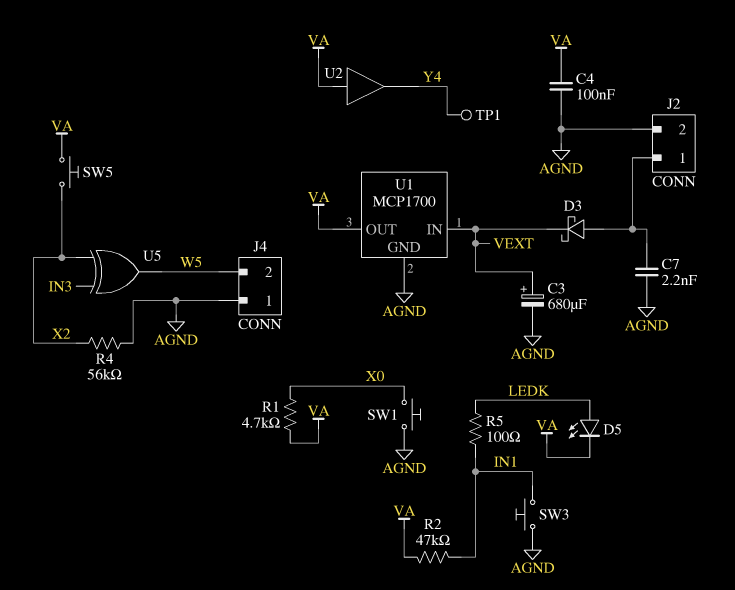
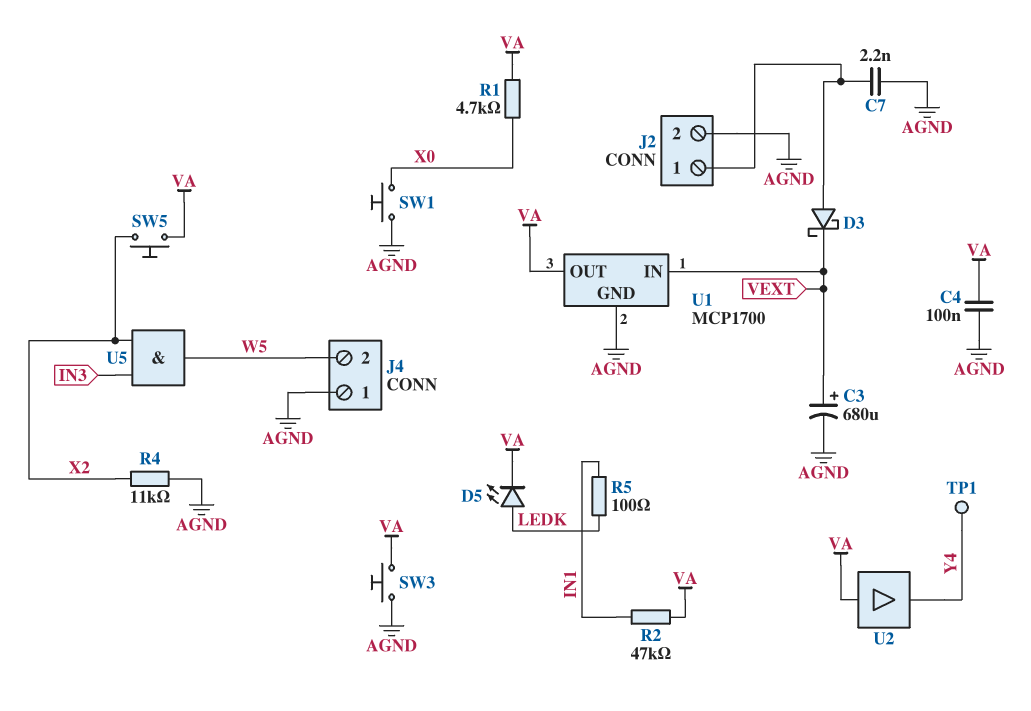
R4: 56k (AGND, X2) -> 11k (AGND, X2)
SW3: button (AGND, IN1) -> button (AGND, VA)
U5: XOR (in IN3, in X2, out W5) -> AND (in IN3, in X2, out W5)

